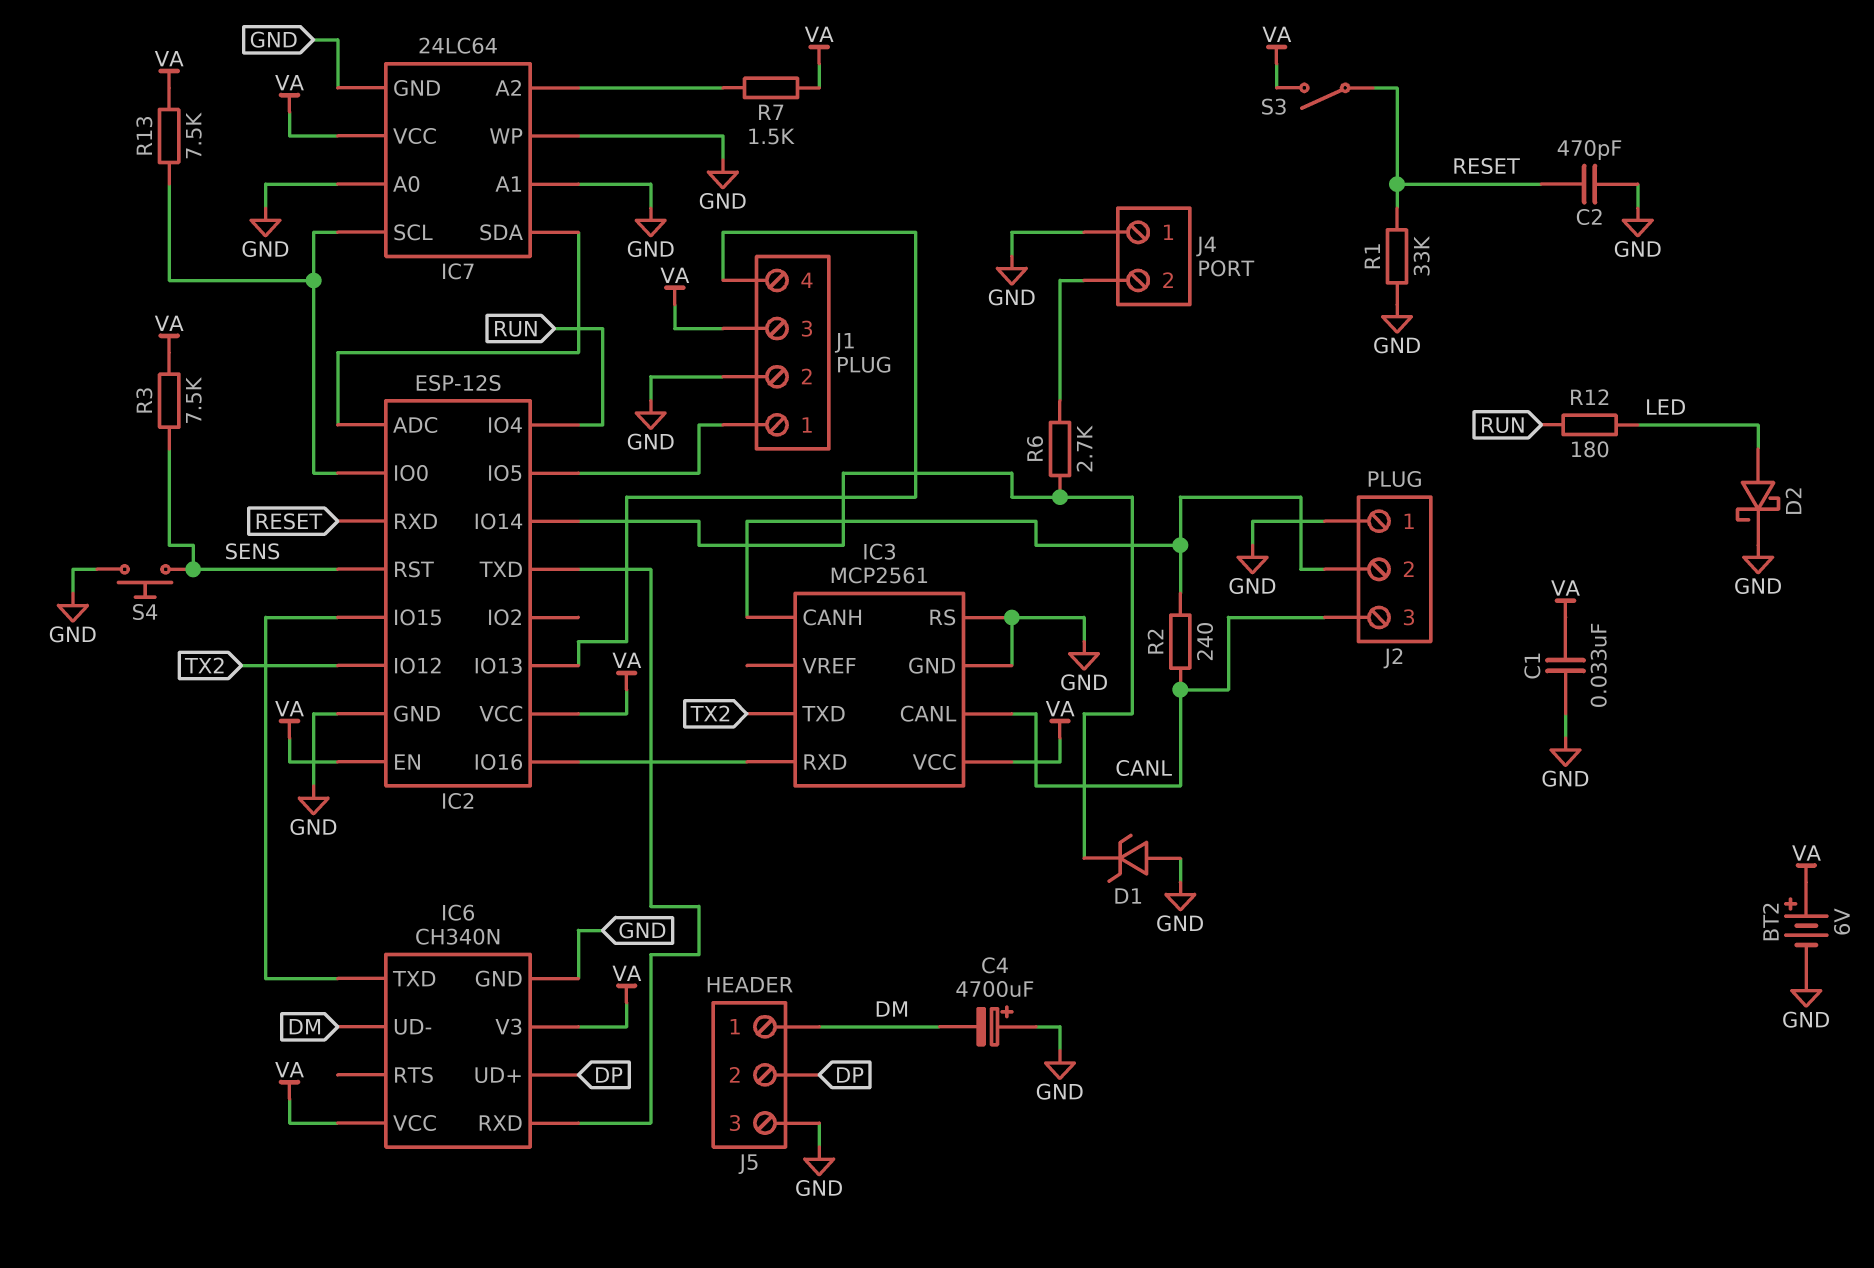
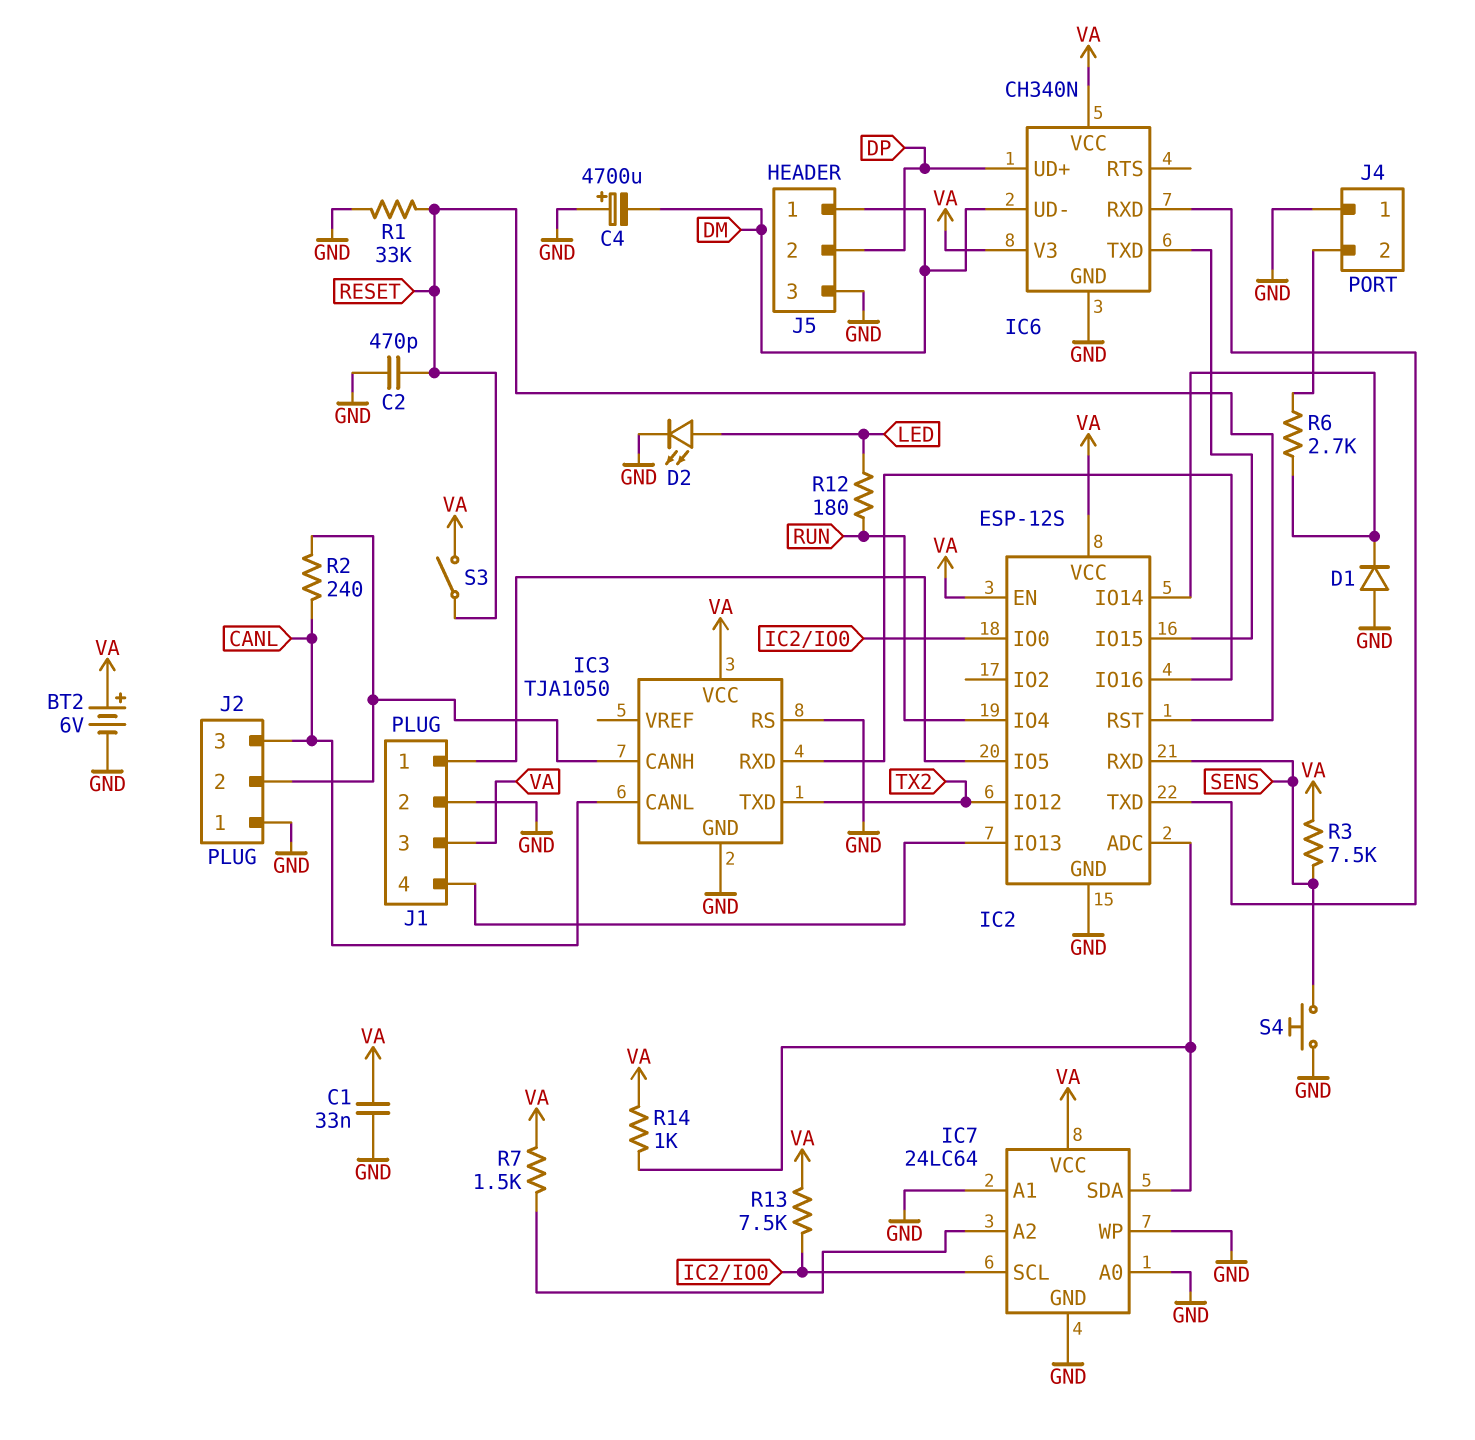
D1: zener (A GND, K IC2/IO14) -> diode (A GND, K IC2/IO14)
D2: schottky (A LED, K GND) -> LED (A LED, K GND)
IC2 pin RST: SENS -> RESET
IC2 pin RXD: RESET -> SENS
IC3: MCP2561 -> TJA1050
R14: none -> 1k (IC2/ADC, VA)

